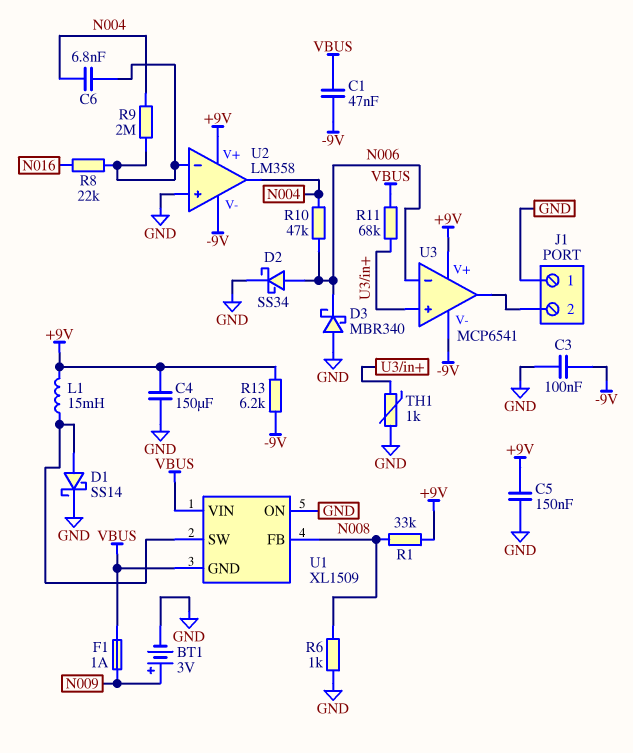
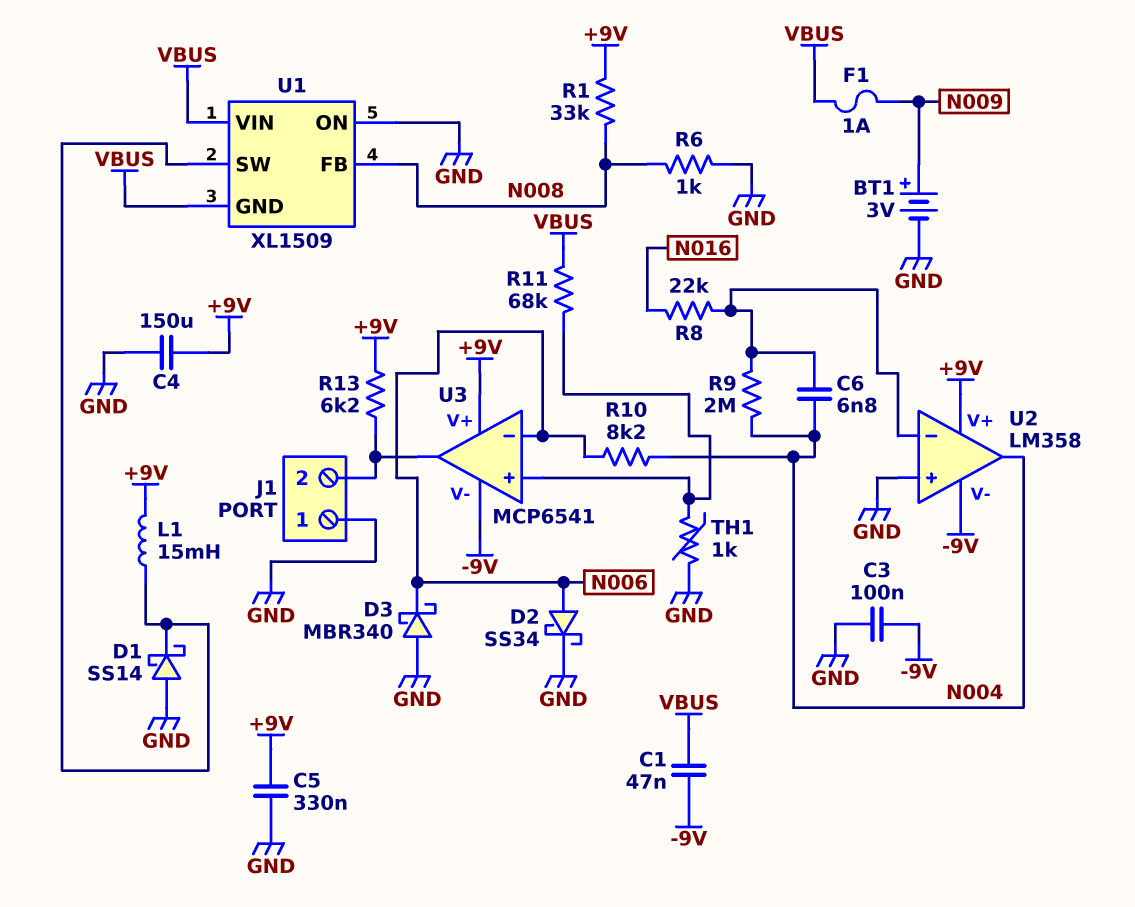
C5: 150nF (+9V, GND) -> 330nF (+9V, GND)
D1: schottky SS14 (A U1/SW, K GND) -> schottky SS14 (A GND, K U1/SW)
R10: 47k (N004, N006) -> 8.2k (N004, N006)
R13: 6.2k (+9V, -9V) -> 6.2k (+9V, J1/2)

